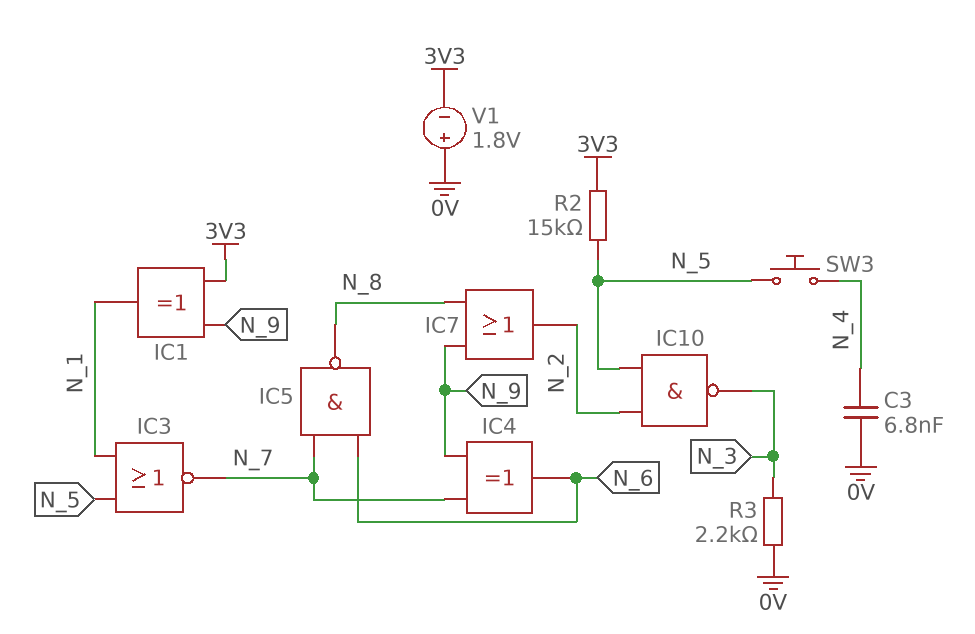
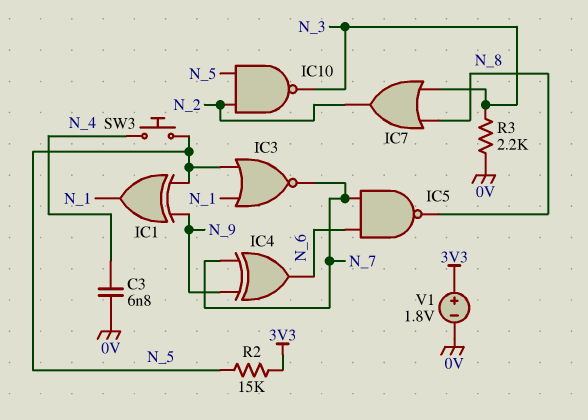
IC1: XOR (in 3V3, in N_9, out N_1) -> XOR (in N_5, in N_9, out N_1)
IC7: OR (in N_8, in N_9, out N_2) -> OR (in N_3, in N_8, out N_2)
V1: 1.8V (plus 0V, minus 3V3) -> 1.8V (plus 3V3, minus 0V)

